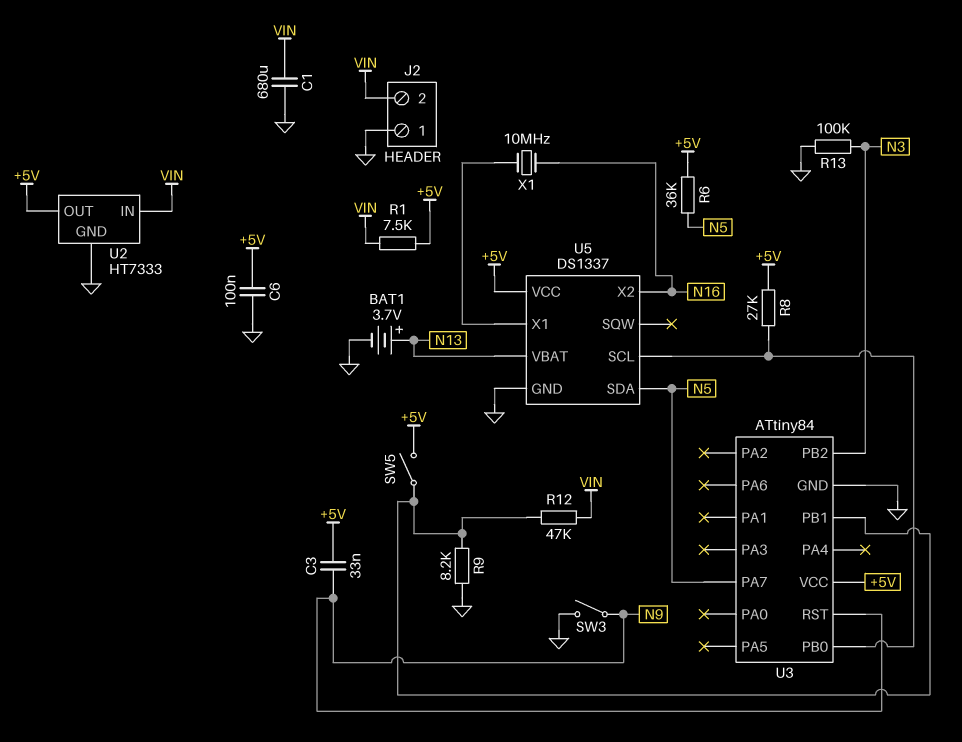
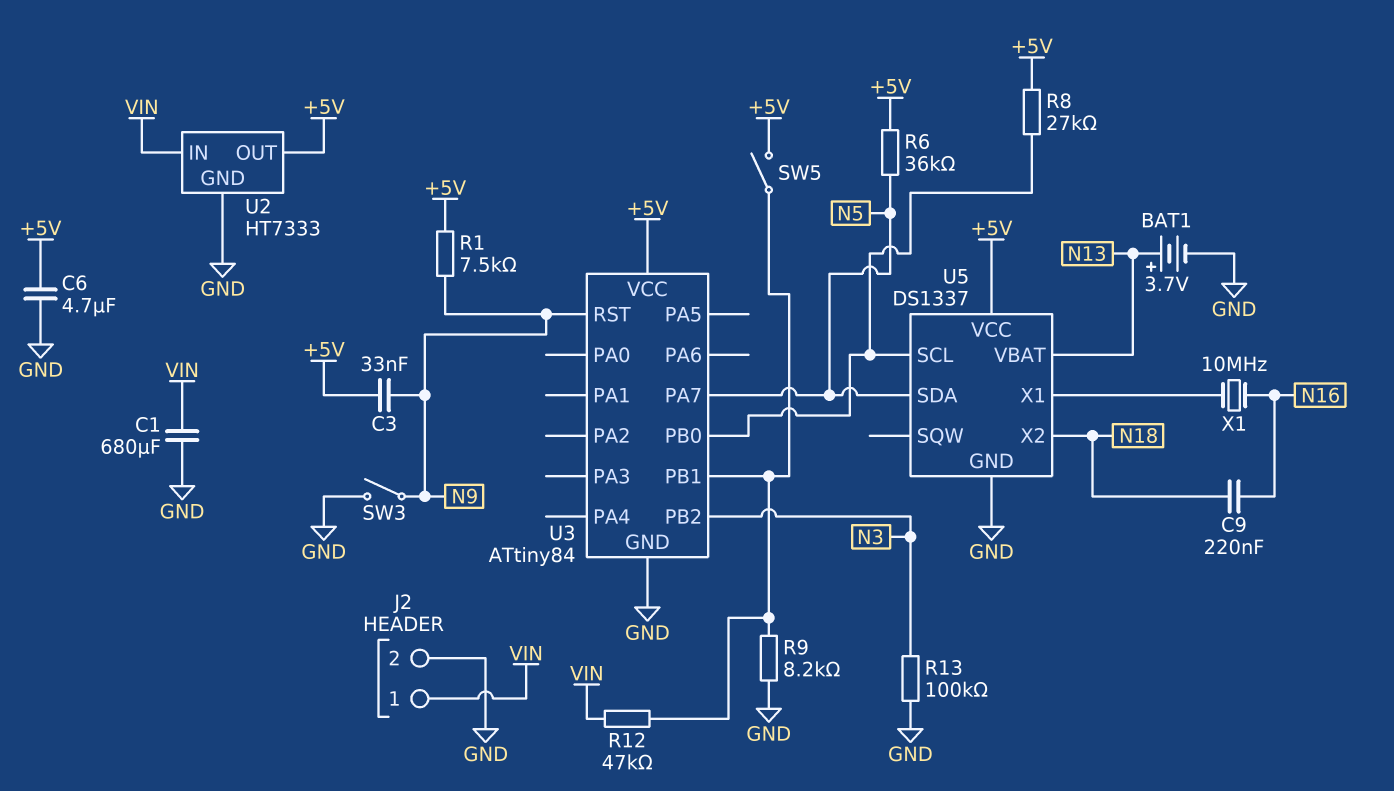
C6: 100nF (+5V, GND) -> 4.7uF (+5V, GND)
C9: none -> 220nF (N16, N18)
J2 pin 1: GND -> VIN
J2 pin 2: VIN -> GND
R1: 7.5k (+5V, VIN) -> 7.5k (+5V, N9)
U5 pin X2: N16 -> N18

